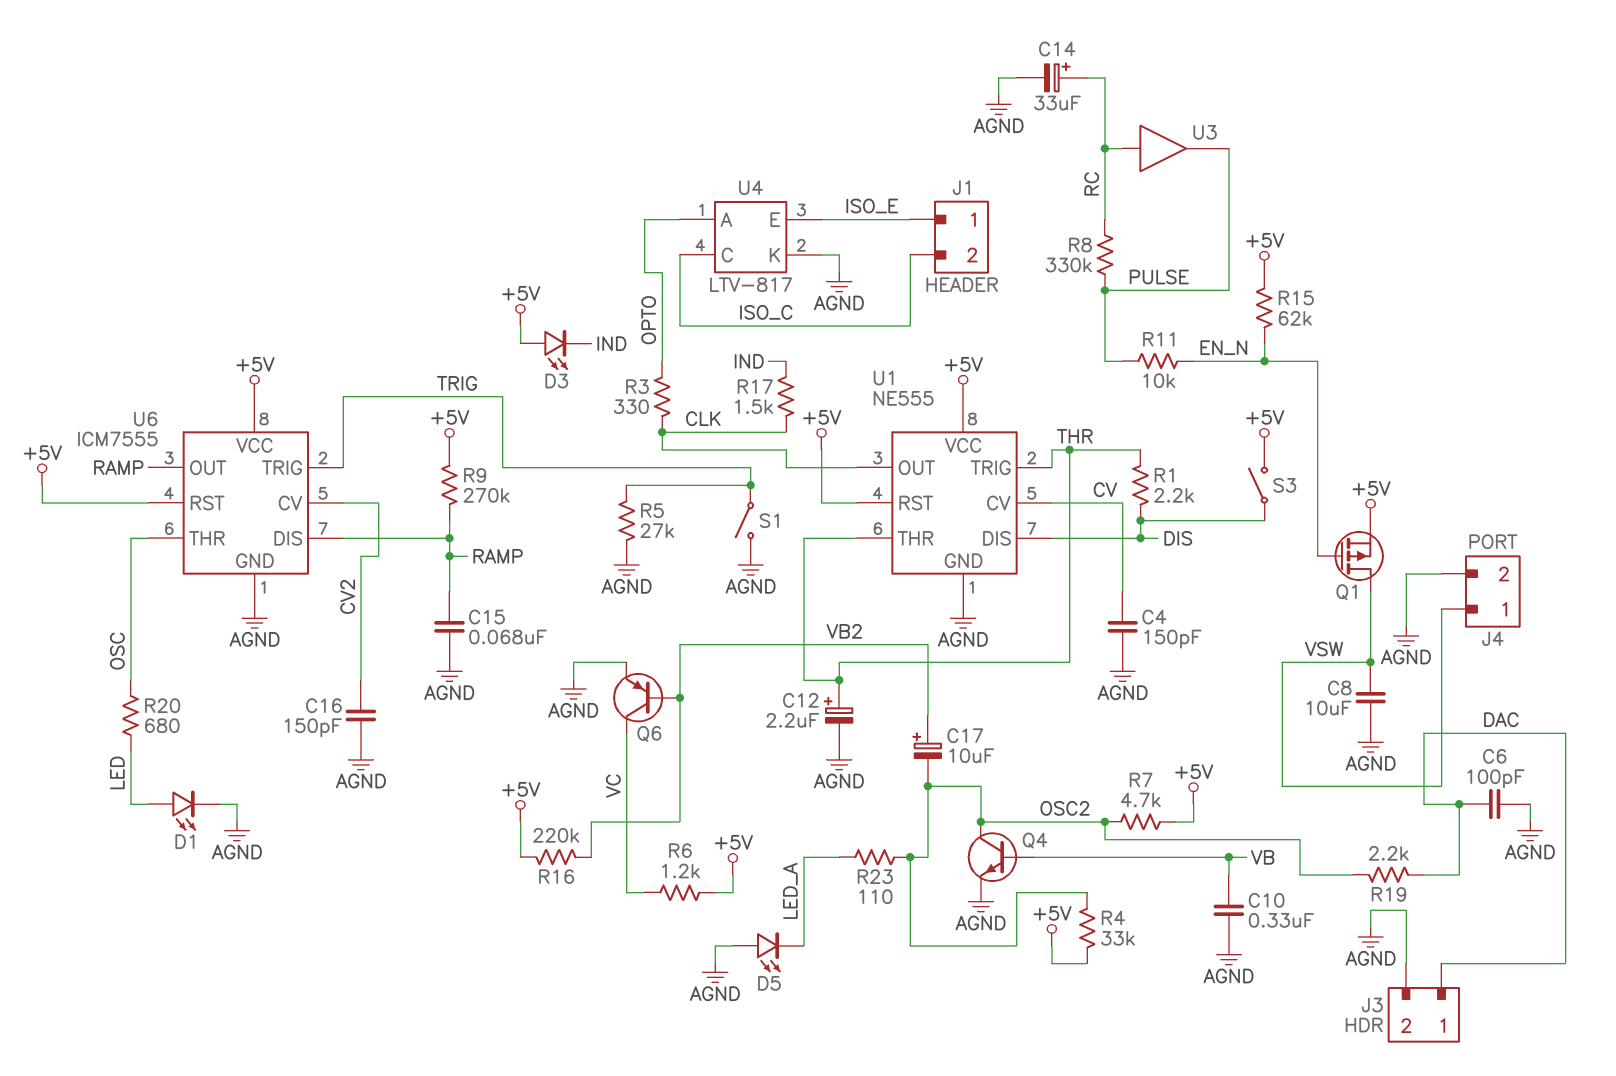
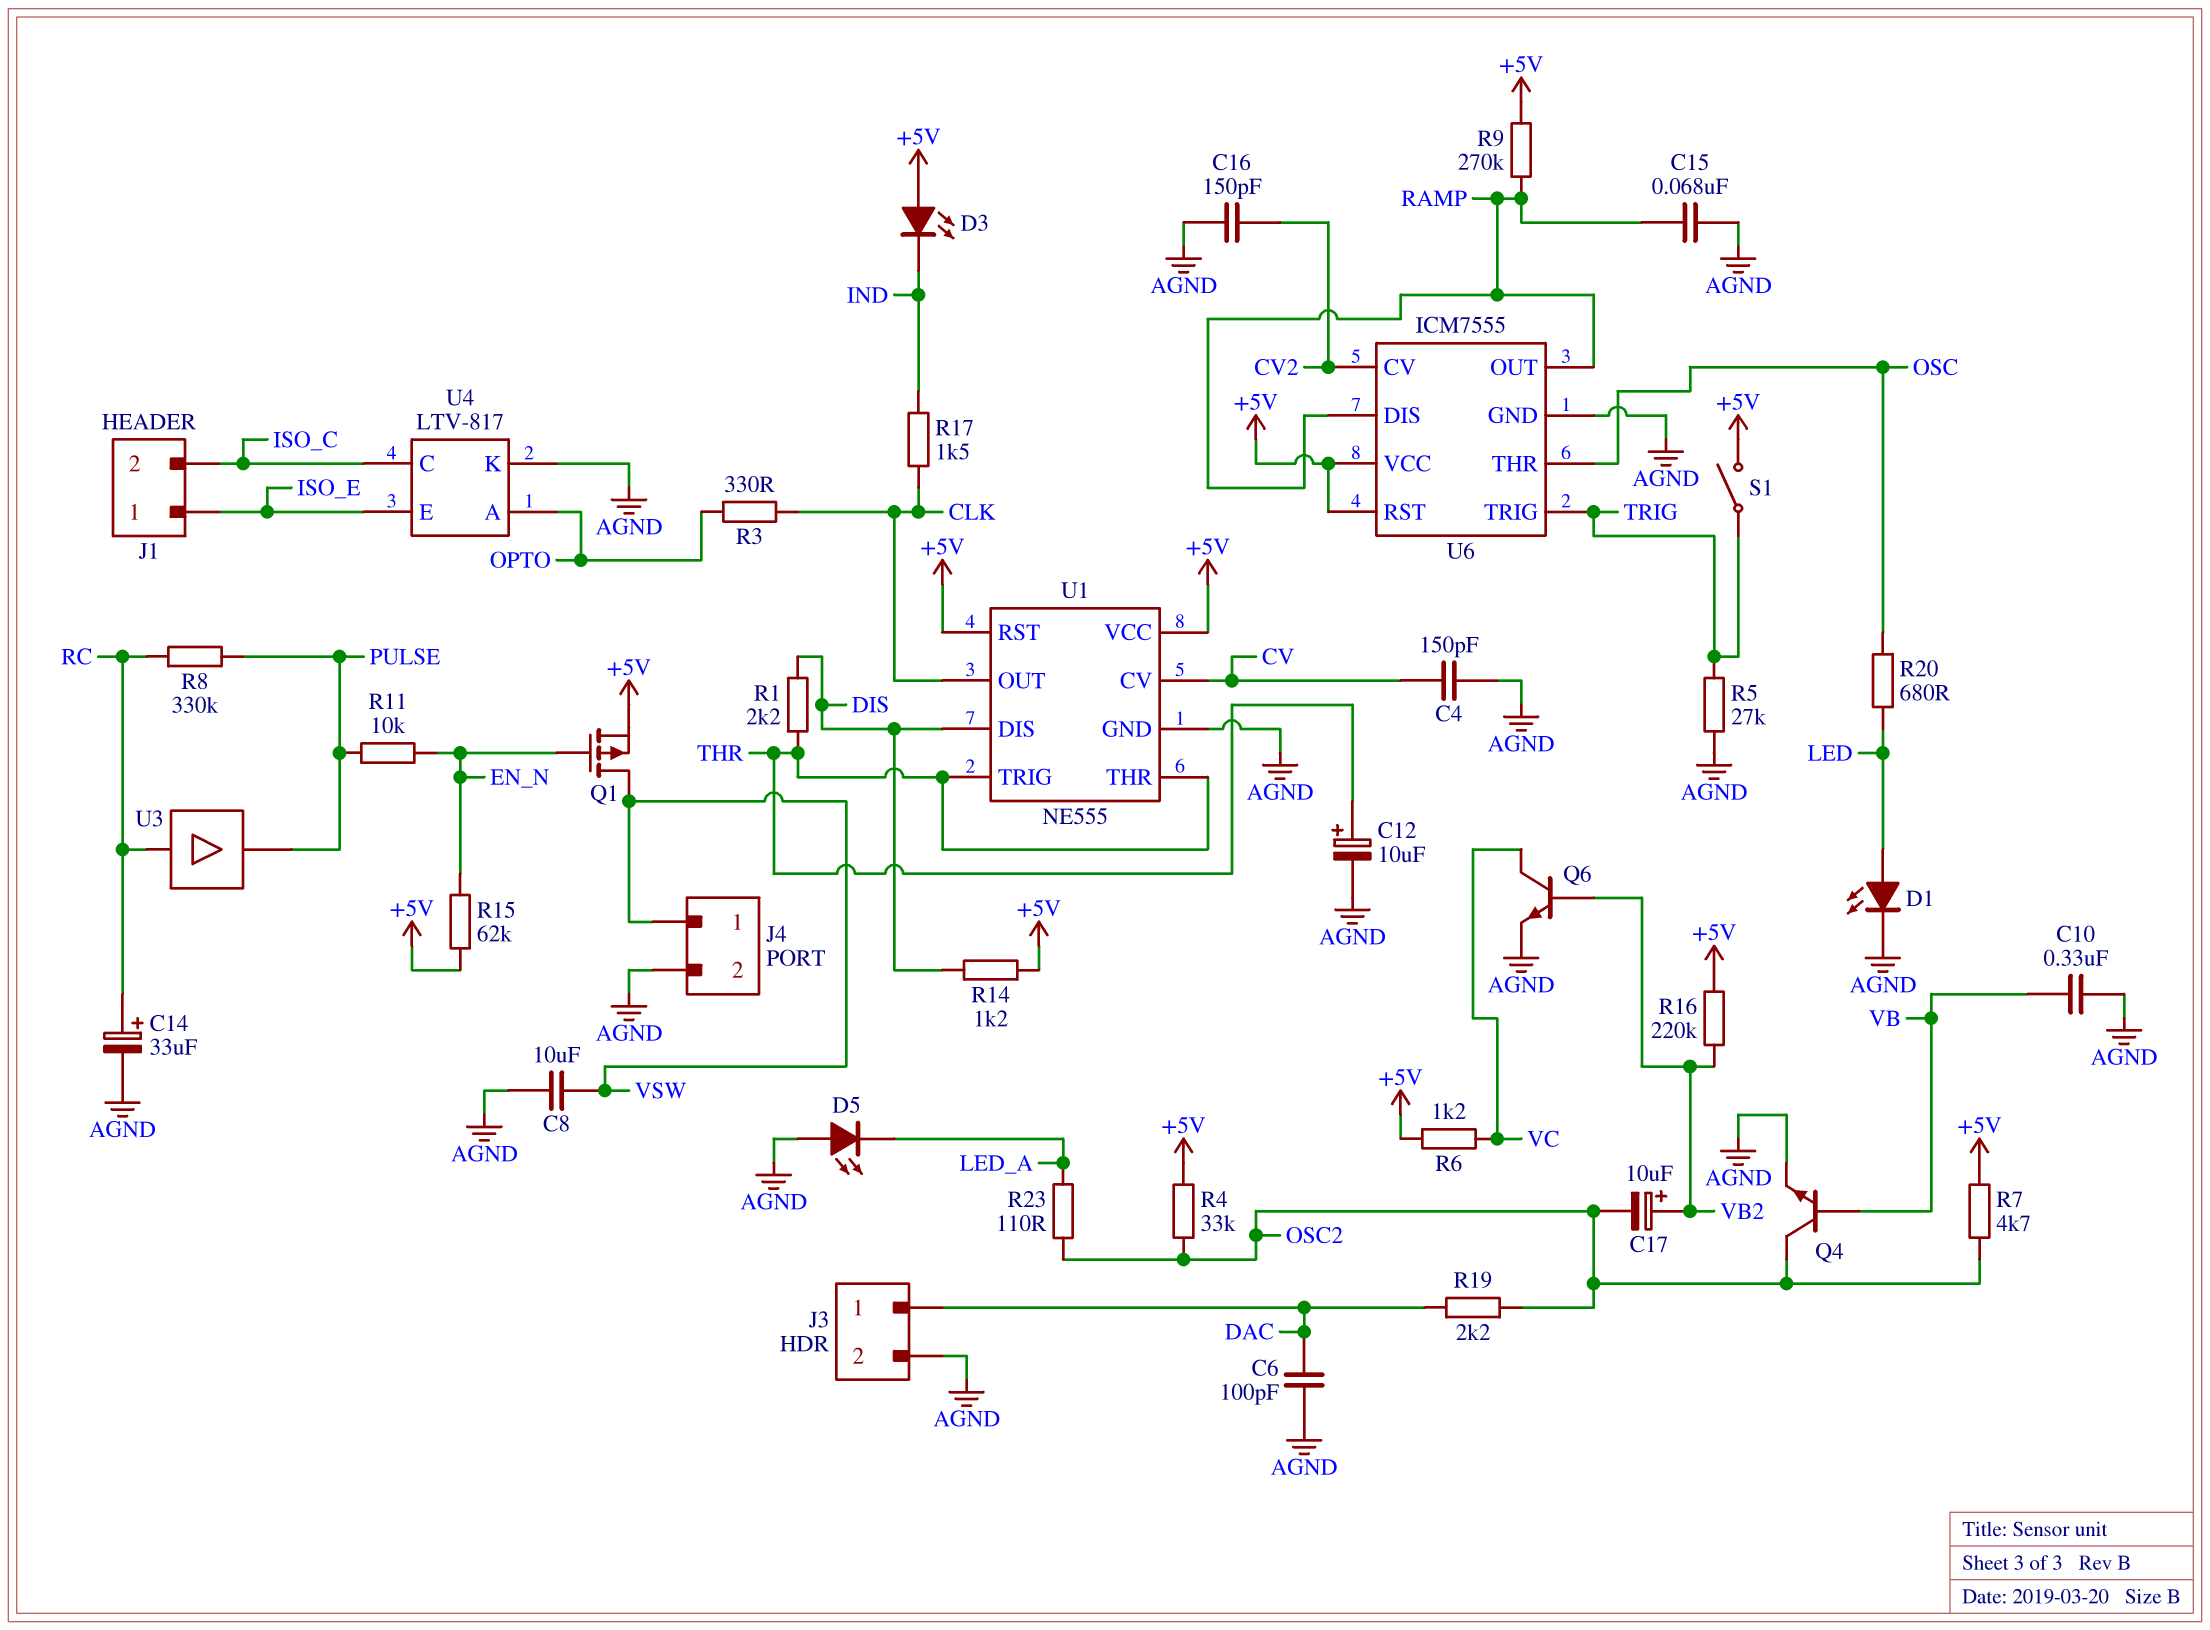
C12: 2.2uF (plus THR, minus AGND) -> 10uF (plus THR, minus AGND)
Q6: PNP (B VB2, C VC, E AGND) -> NPN (B VB2, C VC, E AGND)
R14: none -> 1.2k (+5V, DIS)
S1: switch (AGND, TRIG) -> switch (+5V, TRIG)
S3: switch (+5V, DIS) -> none

